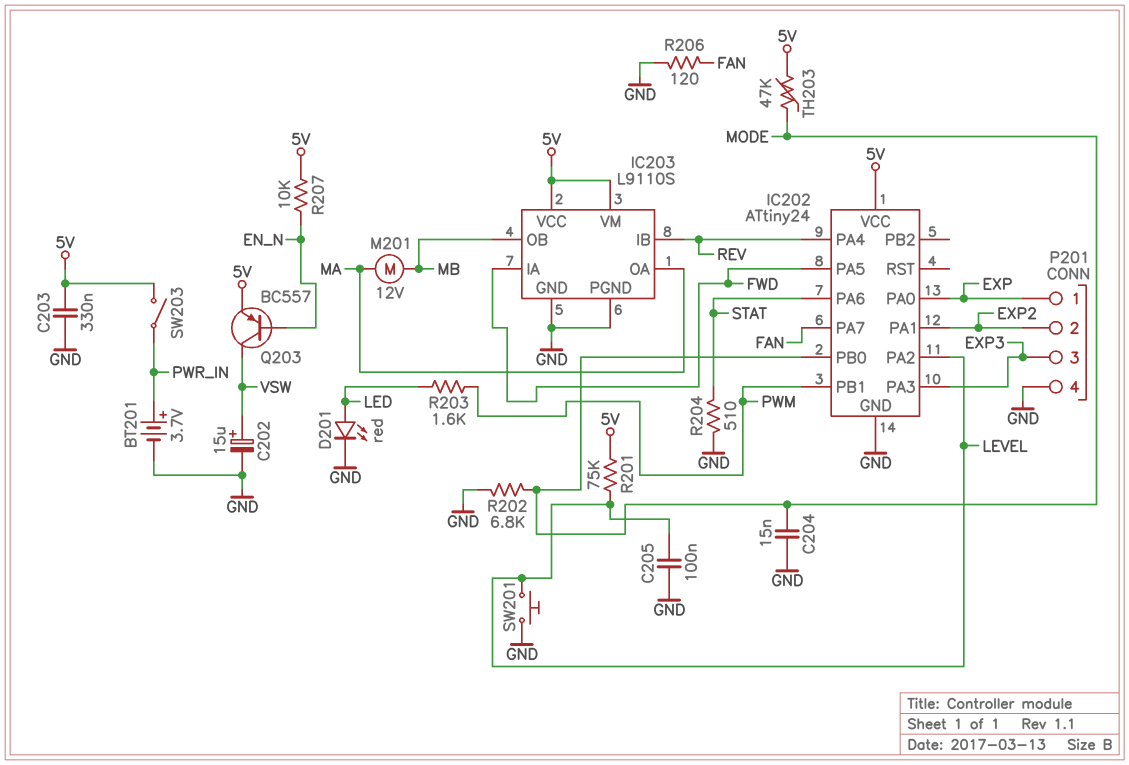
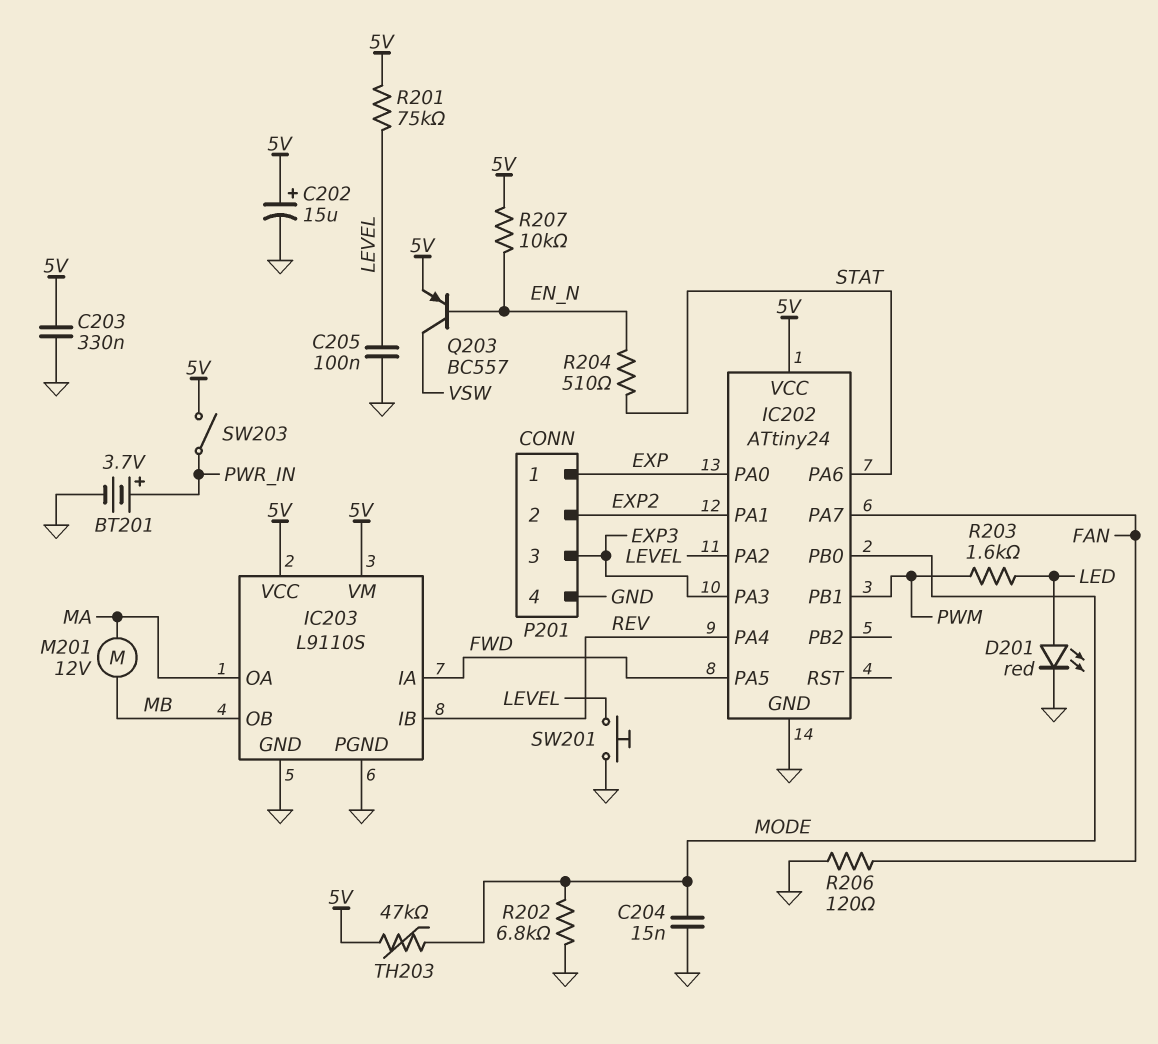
C202: 15uF (plus VSW, minus GND) -> 15uF (plus 5V, minus GND)
R204: 510 (GND, STAT) -> 510 (EN_N, STAT)

